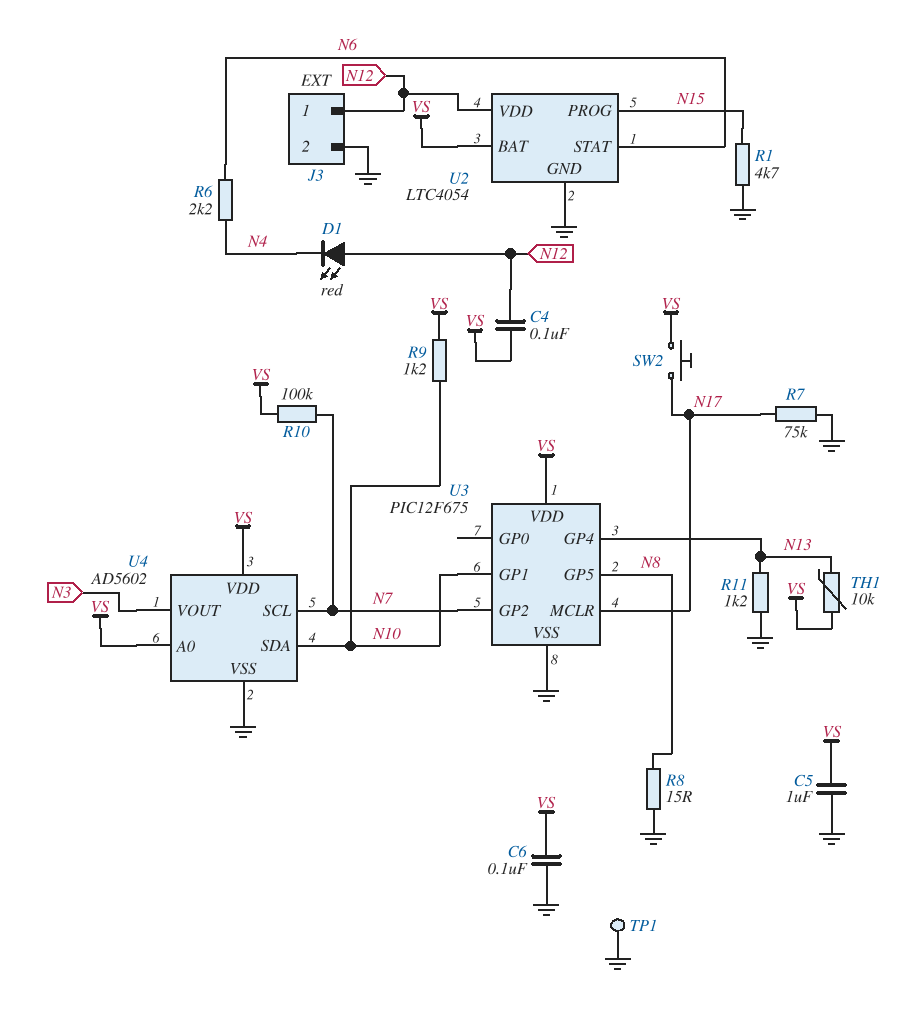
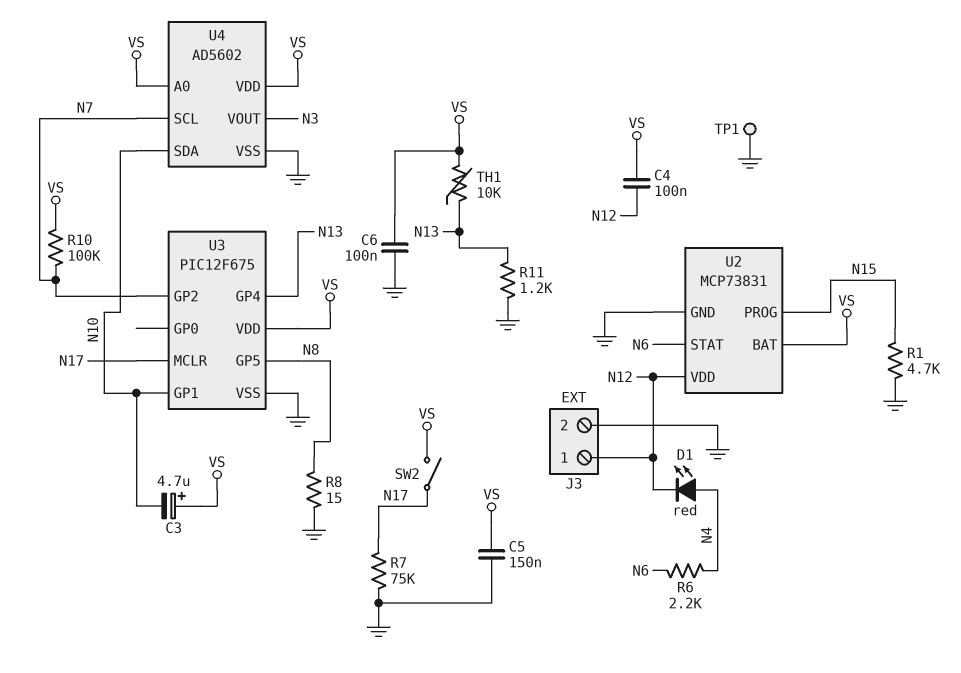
C3: none -> 4.7uF (plus VS, minus N10)
C5: 1uF (GND, VS) -> 150nF (GND, VS)
D1: LED red (A N12, K N4) -> LED red (A N4, K N12)
R9: 1.2k (N10, VS) -> none
SW2: button (N17, VS) -> switch (N17, VS)
U2: LTC4054 -> MCP73831

